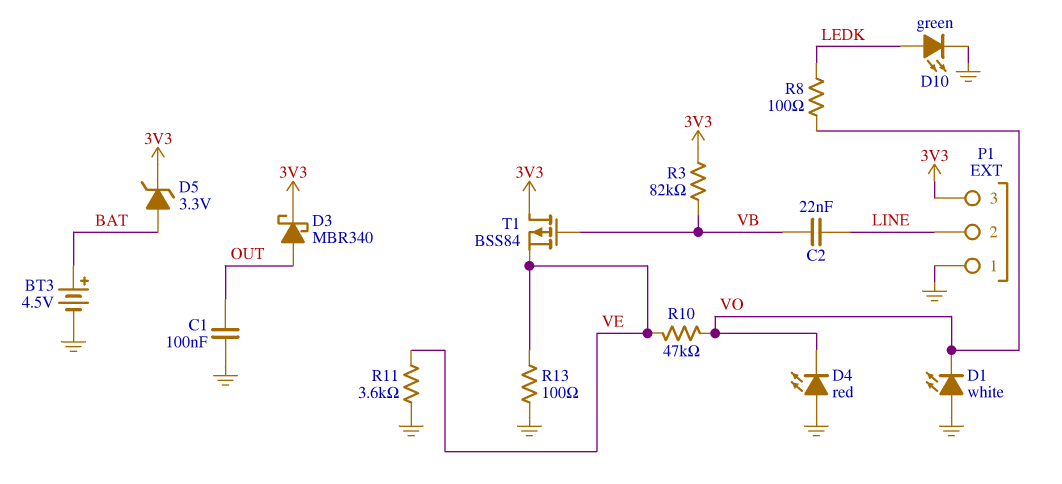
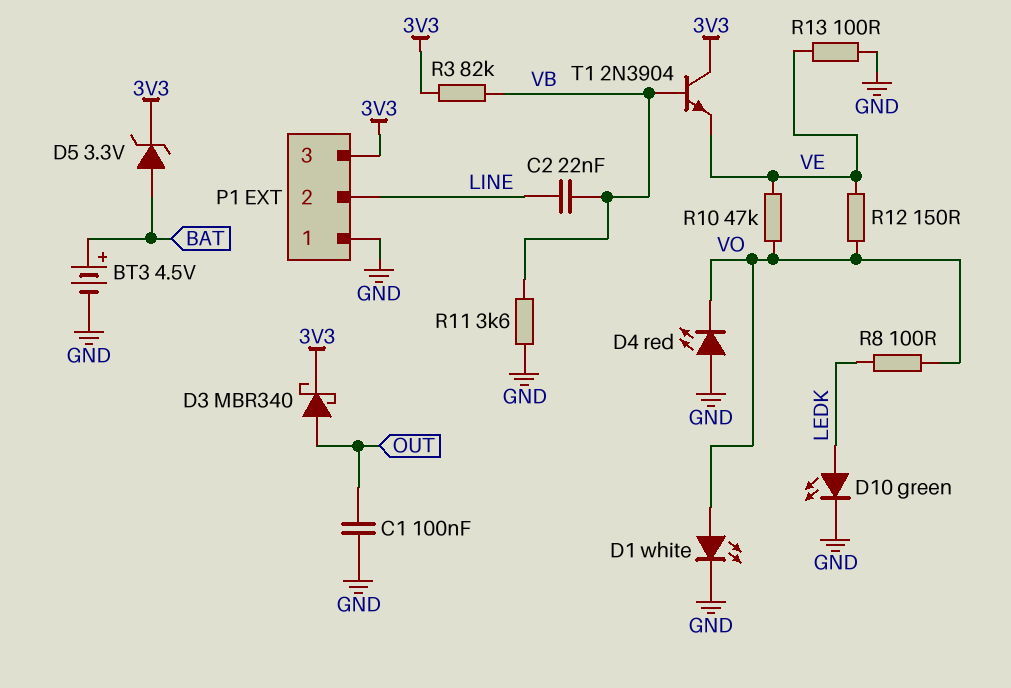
D1: LED white (A GND, K VO) -> LED white (A VO, K GND)
R11: 3.6k (GND, VE) -> 3.6k (GND, VB)
R12: none -> 150 (VE, VO)
T1: PMOS BSS84 (G VB, D 3V3, S VE) -> NPN 2N3904 (B VB, C 3V3, E VE)

